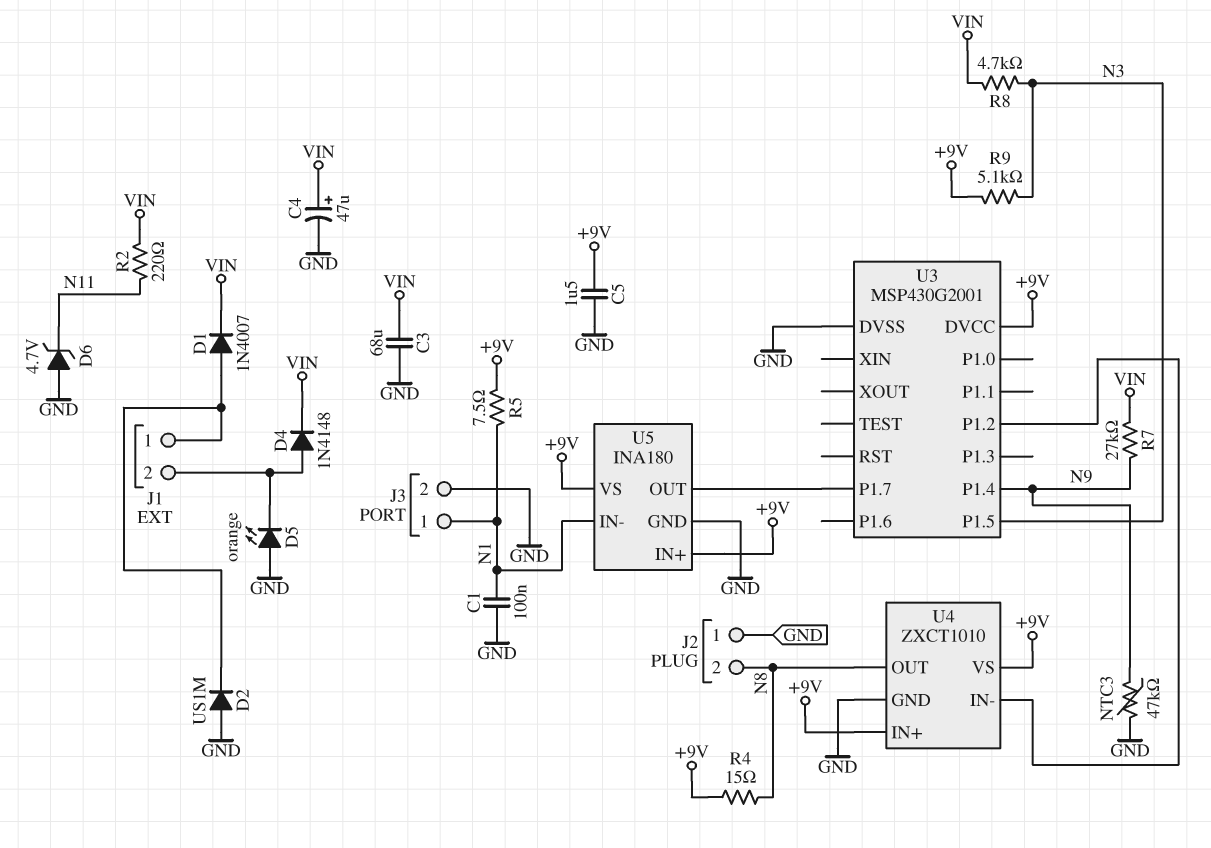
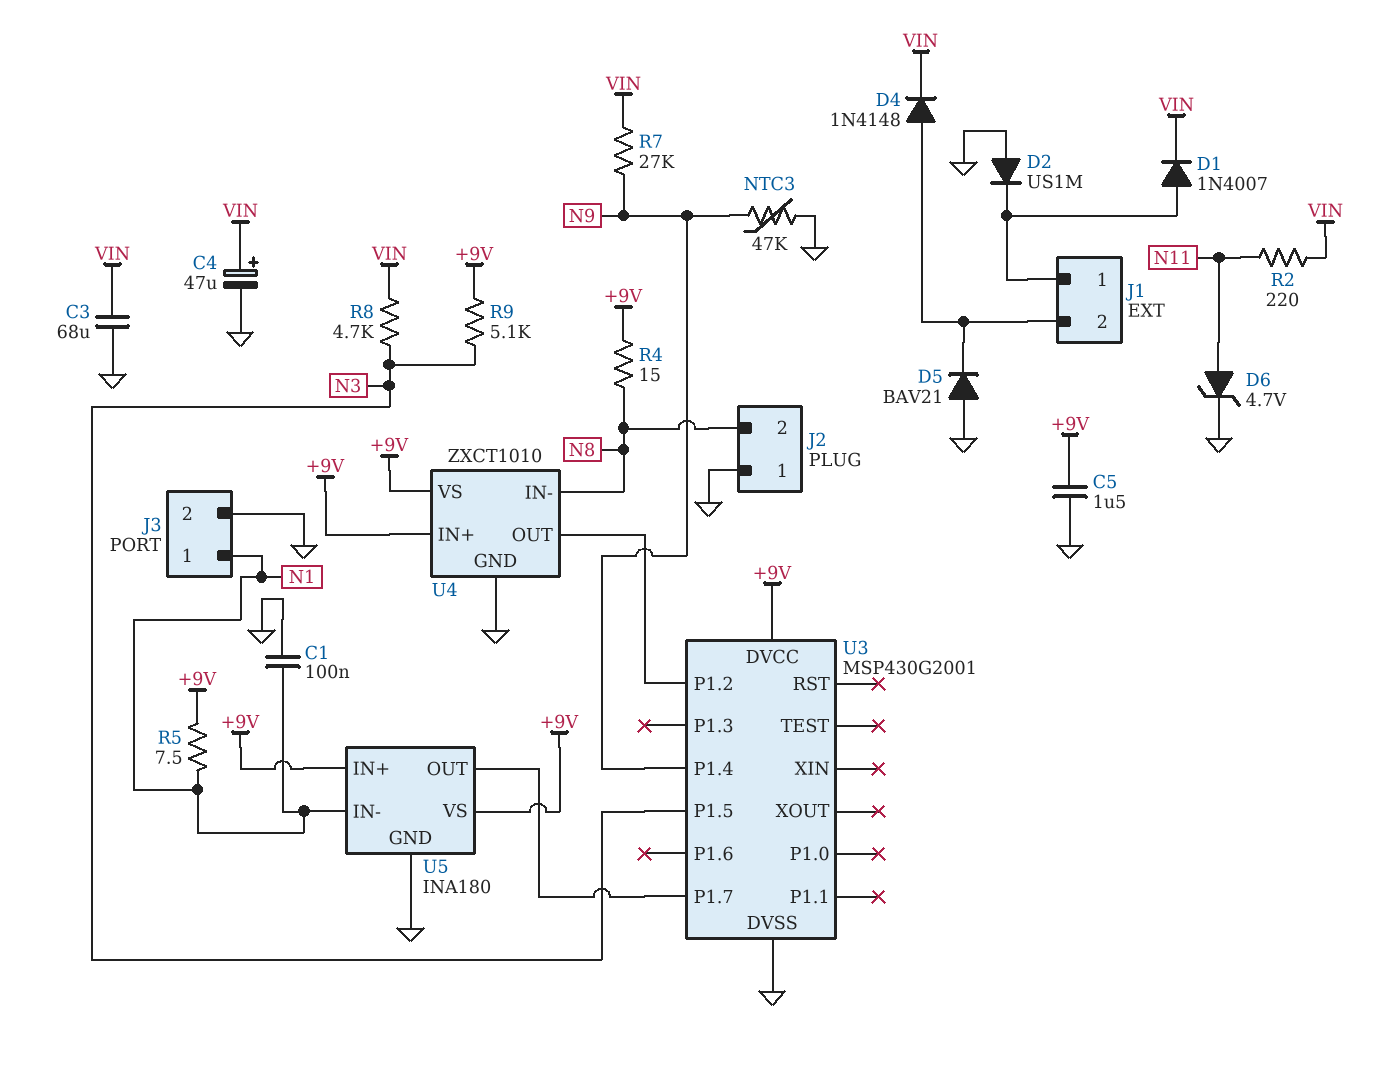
D5: LED orange (A GND, K J1/2) -> diode BAV21 (A GND, K J1/2)
D6: zener 4.7V (A GND, K N11) -> zener 4.7V (A N11, K GND)
U4 pin IN-: U3/P1.2 -> N8
U4 pin OUT: N8 -> U3/P1.2

